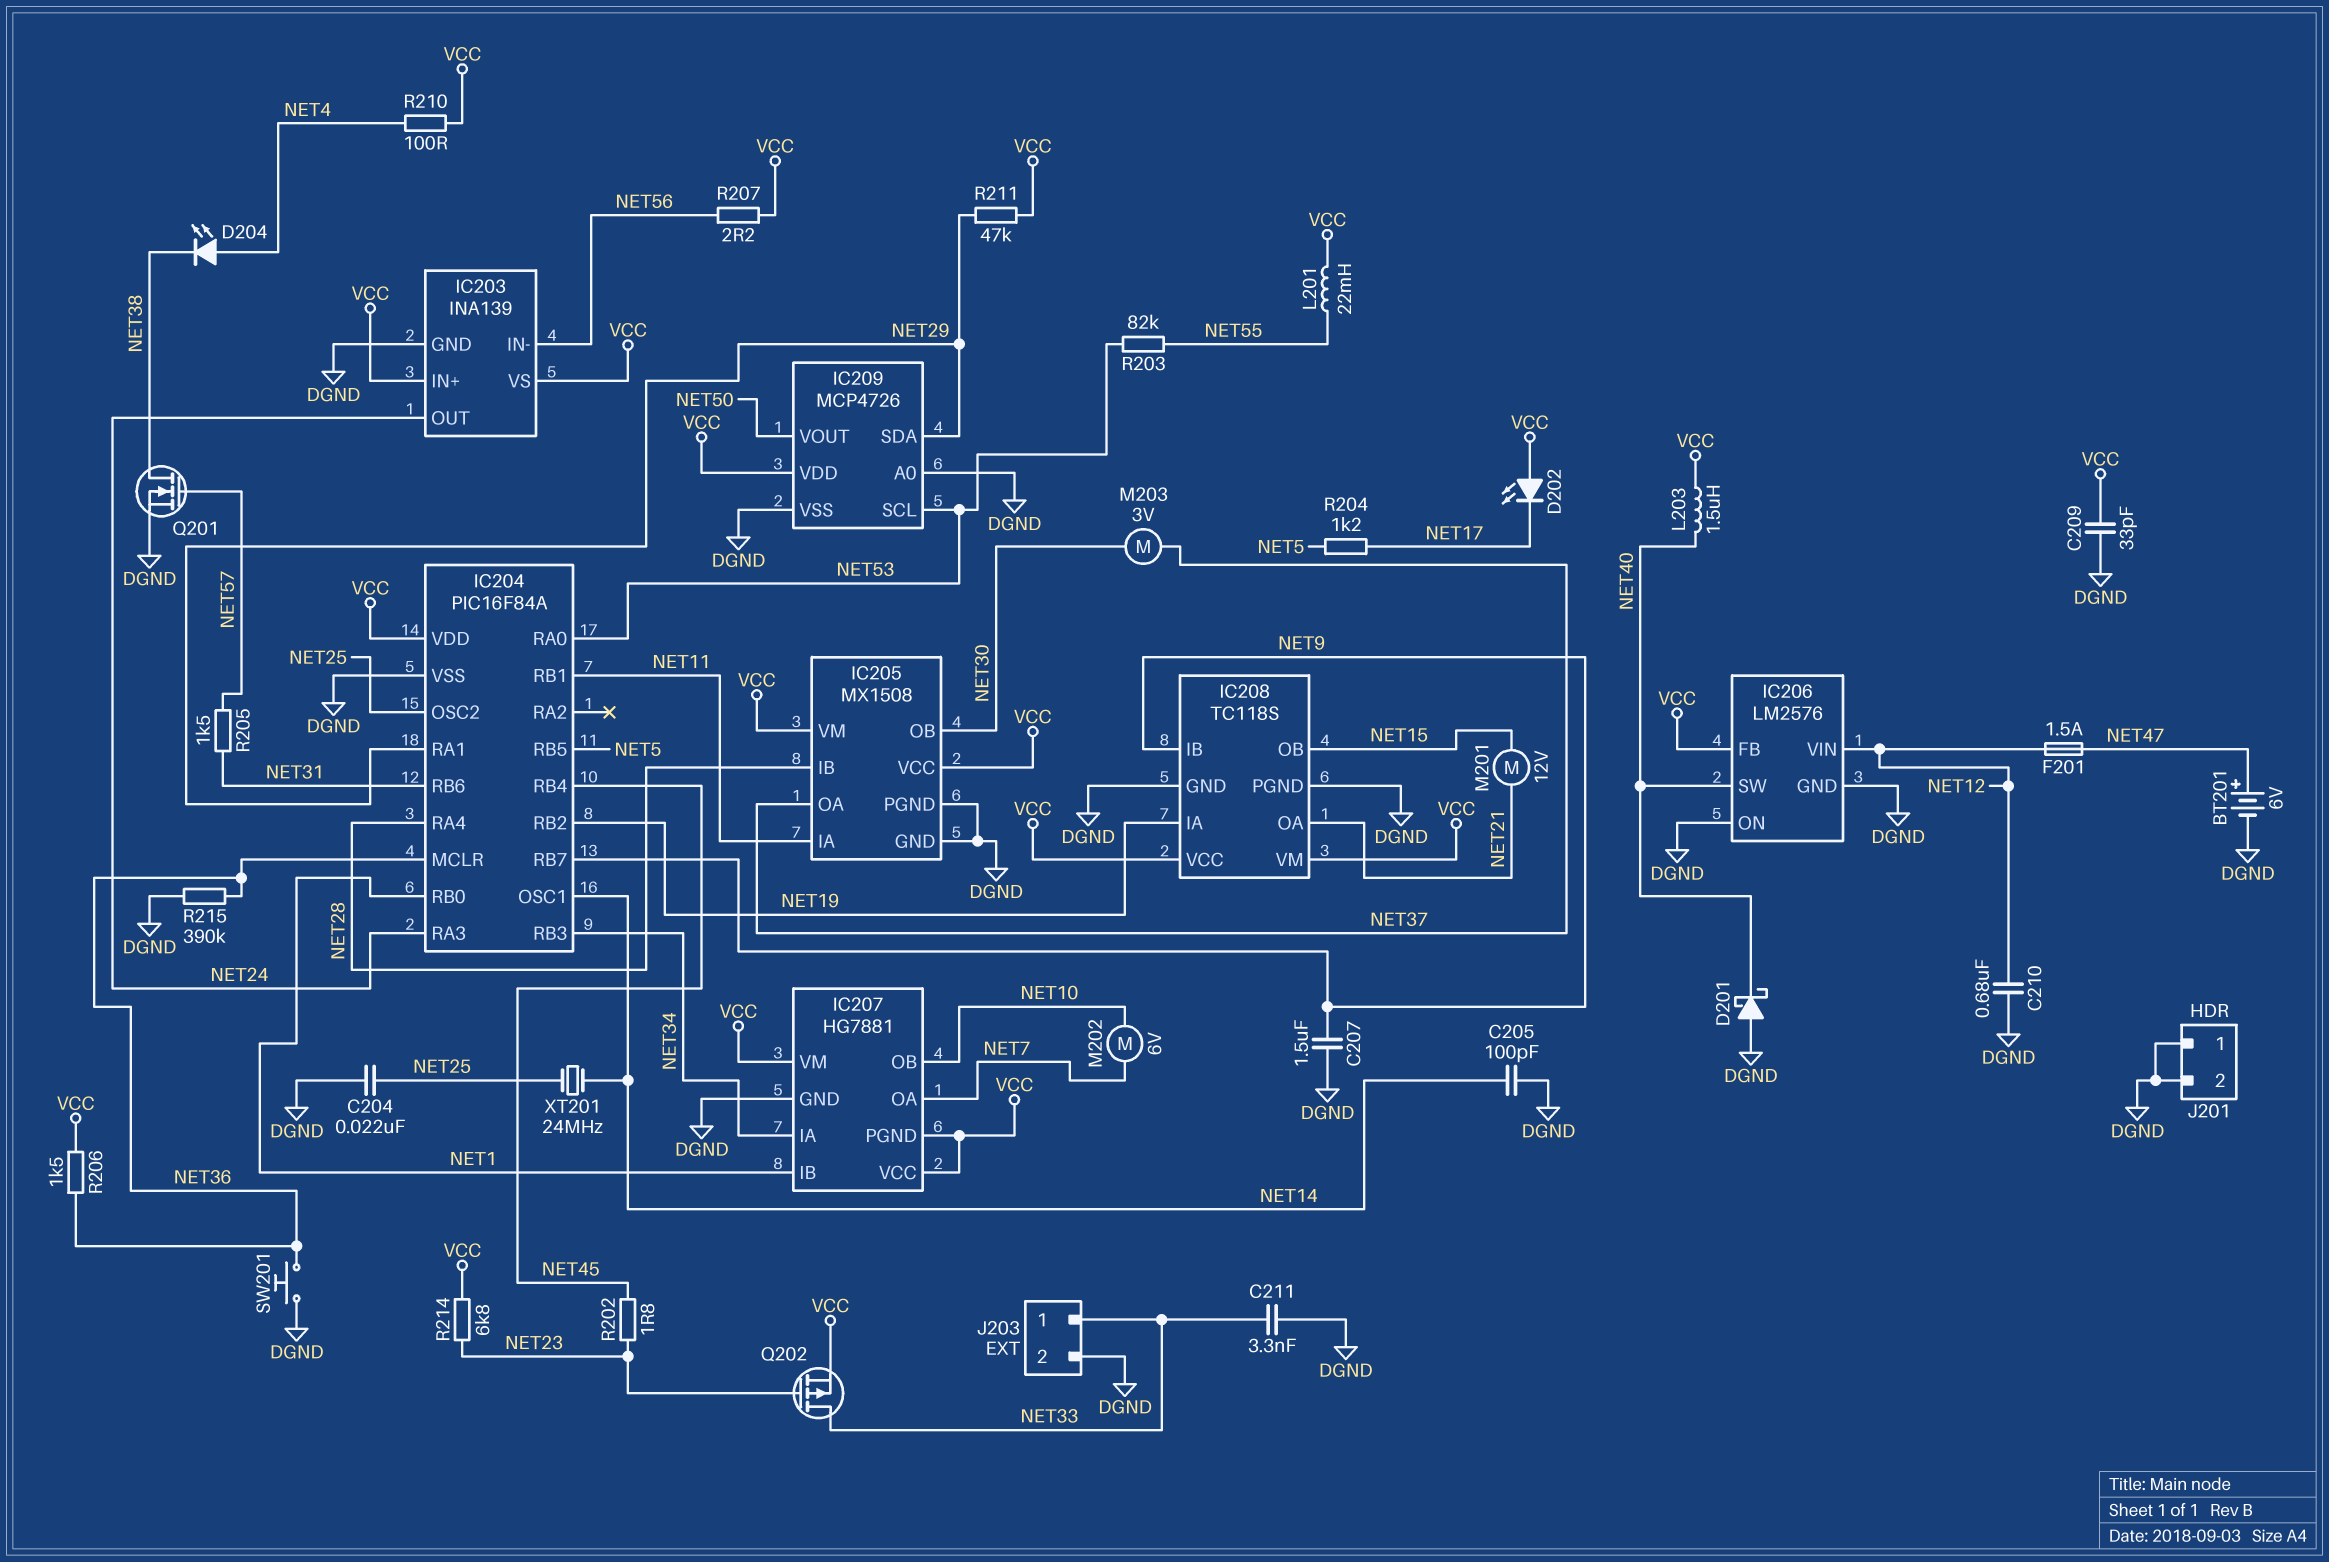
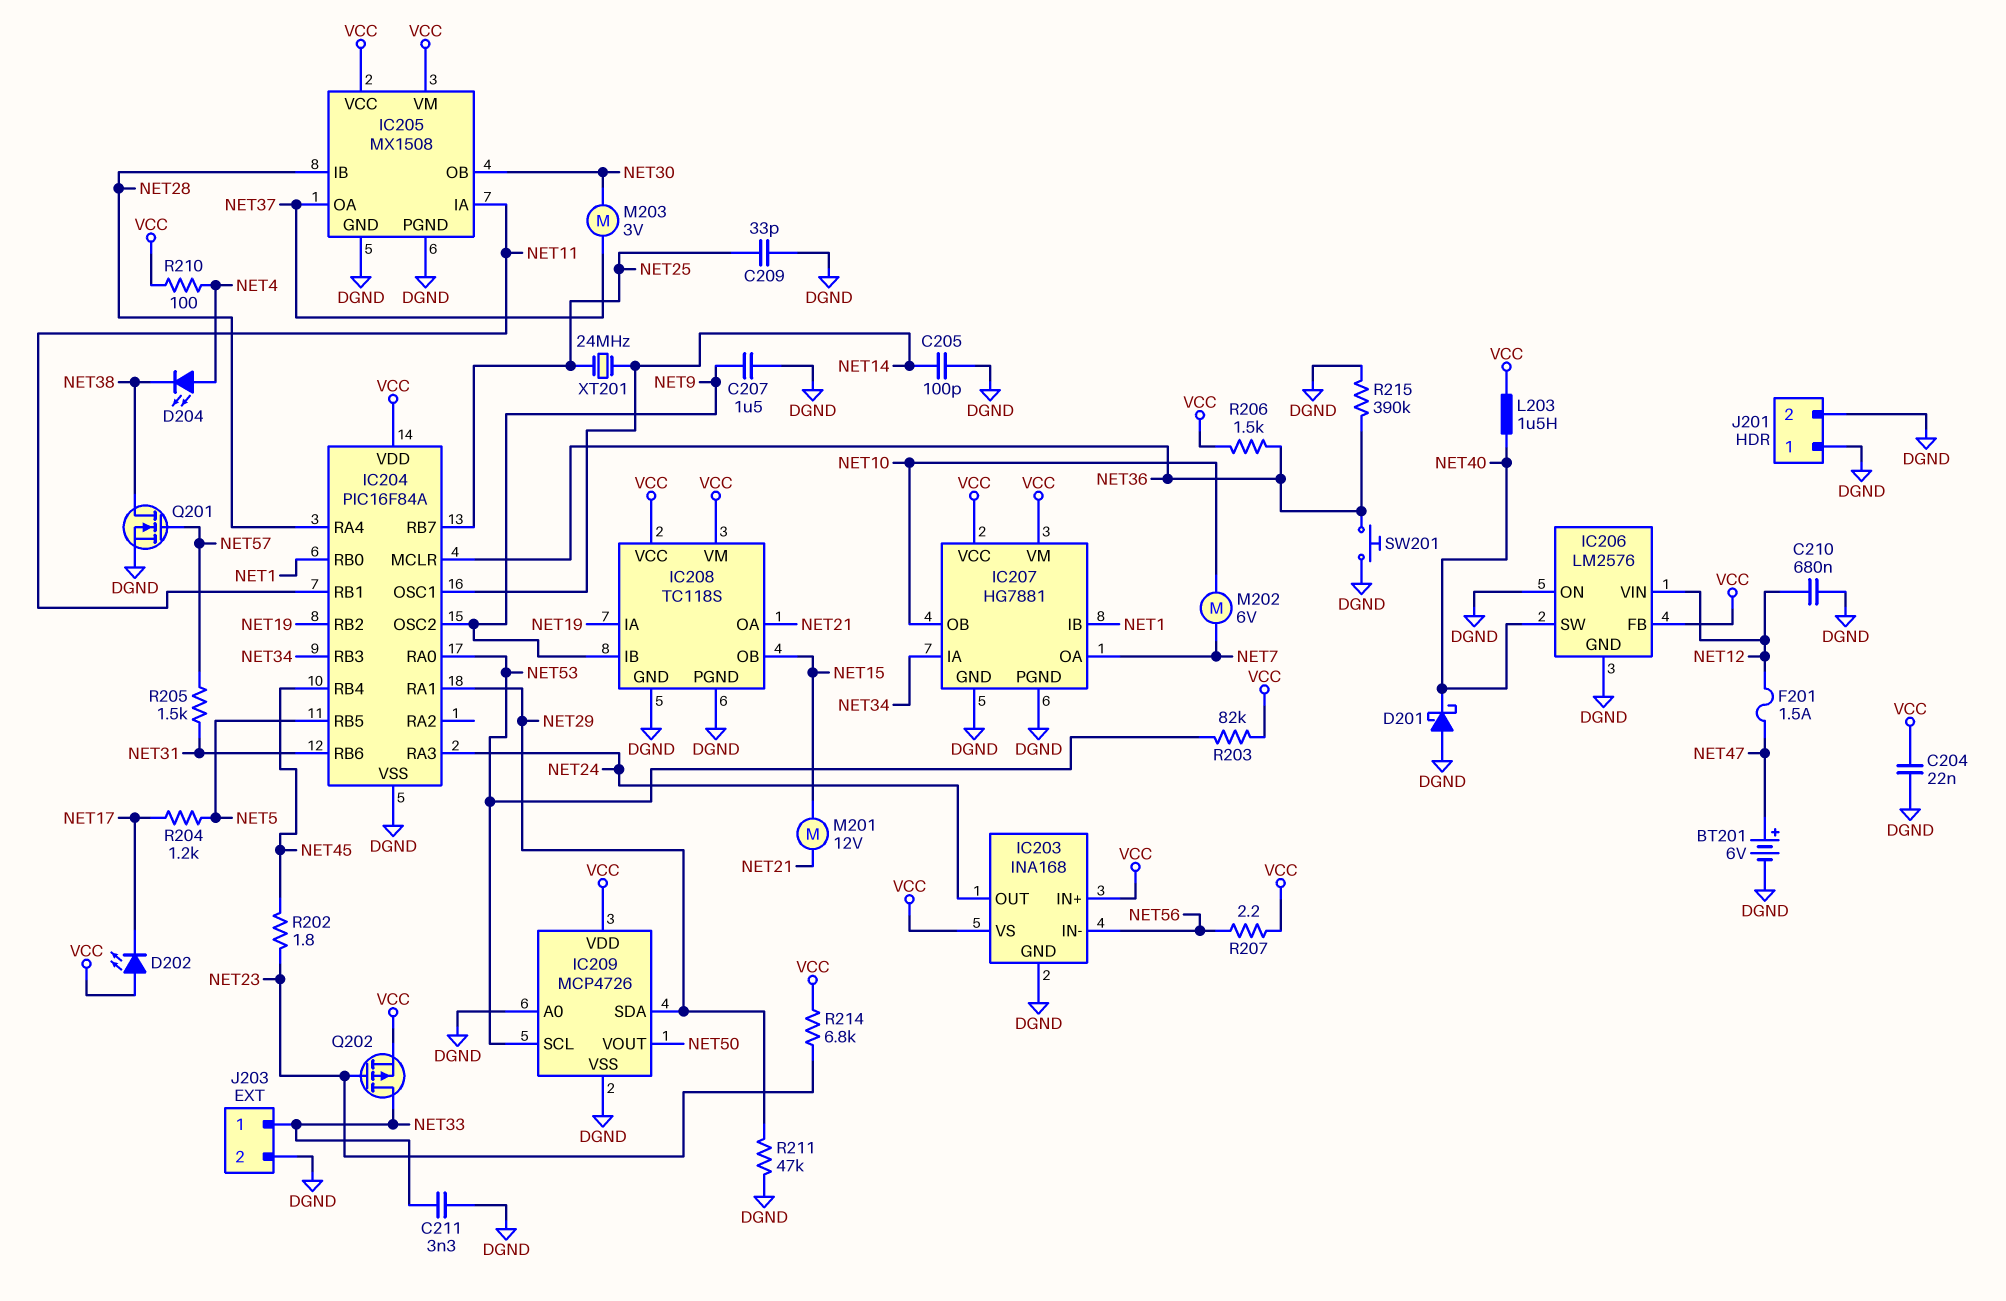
C204: 22nF (DGND, NET25) -> 22nF (DGND, VCC)
C209: 33pF (DGND, VCC) -> 33pF (DGND, NET25)
IC203: INA139 -> INA168
IC204 pin OSC2: NET25 -> NET9
IC204 pin RB7: NET9 -> NET25
IC207 pin PGND: VCC -> DGND
L201: 22mH (NET55, VCC) -> none
R203: 82k (NET53, NET55) -> 82k (NET53, VCC)
R211: 47k (NET29, VCC) -> 47k (DGND, NET29)

